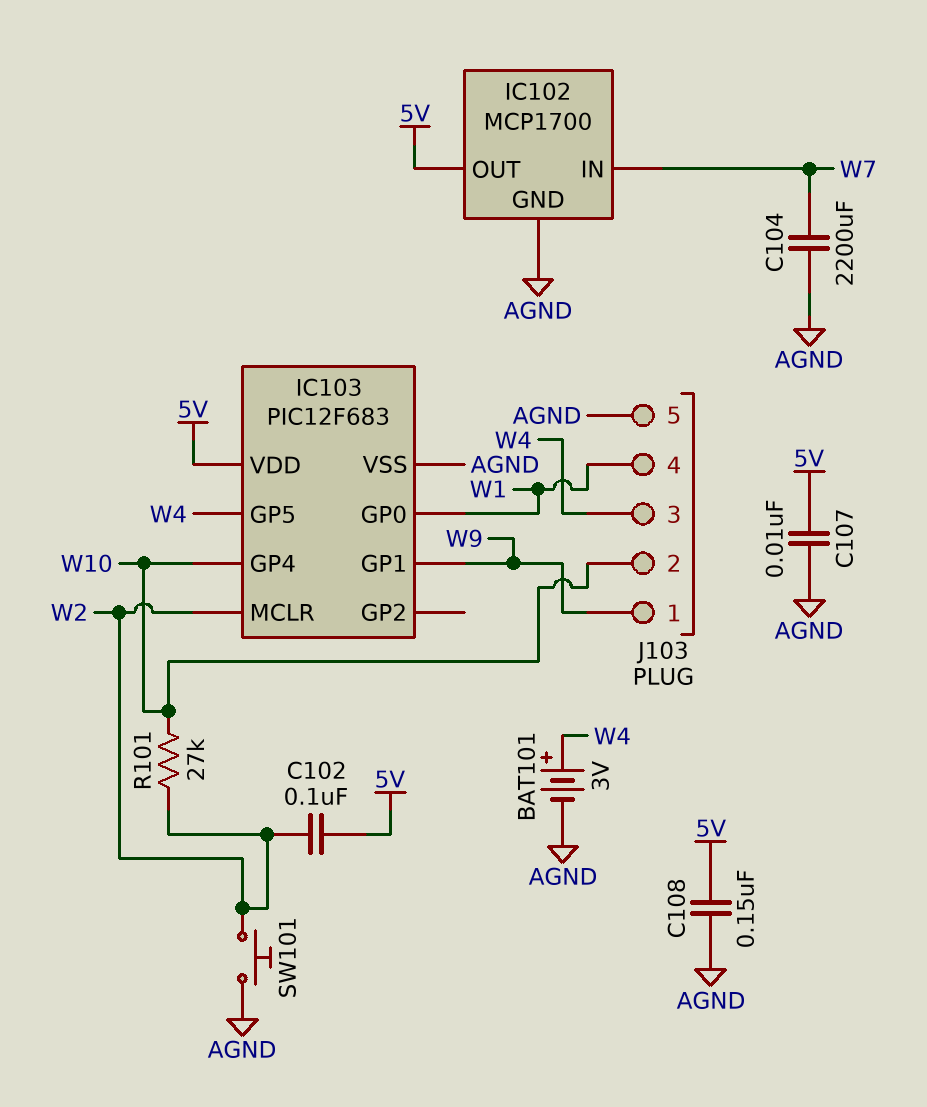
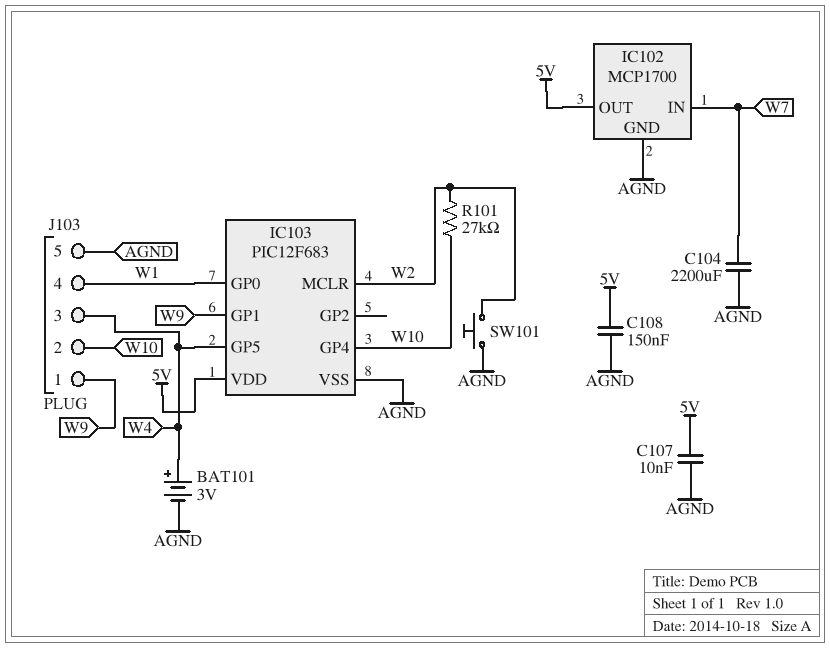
C102: 100nF (5V, W2) -> none

